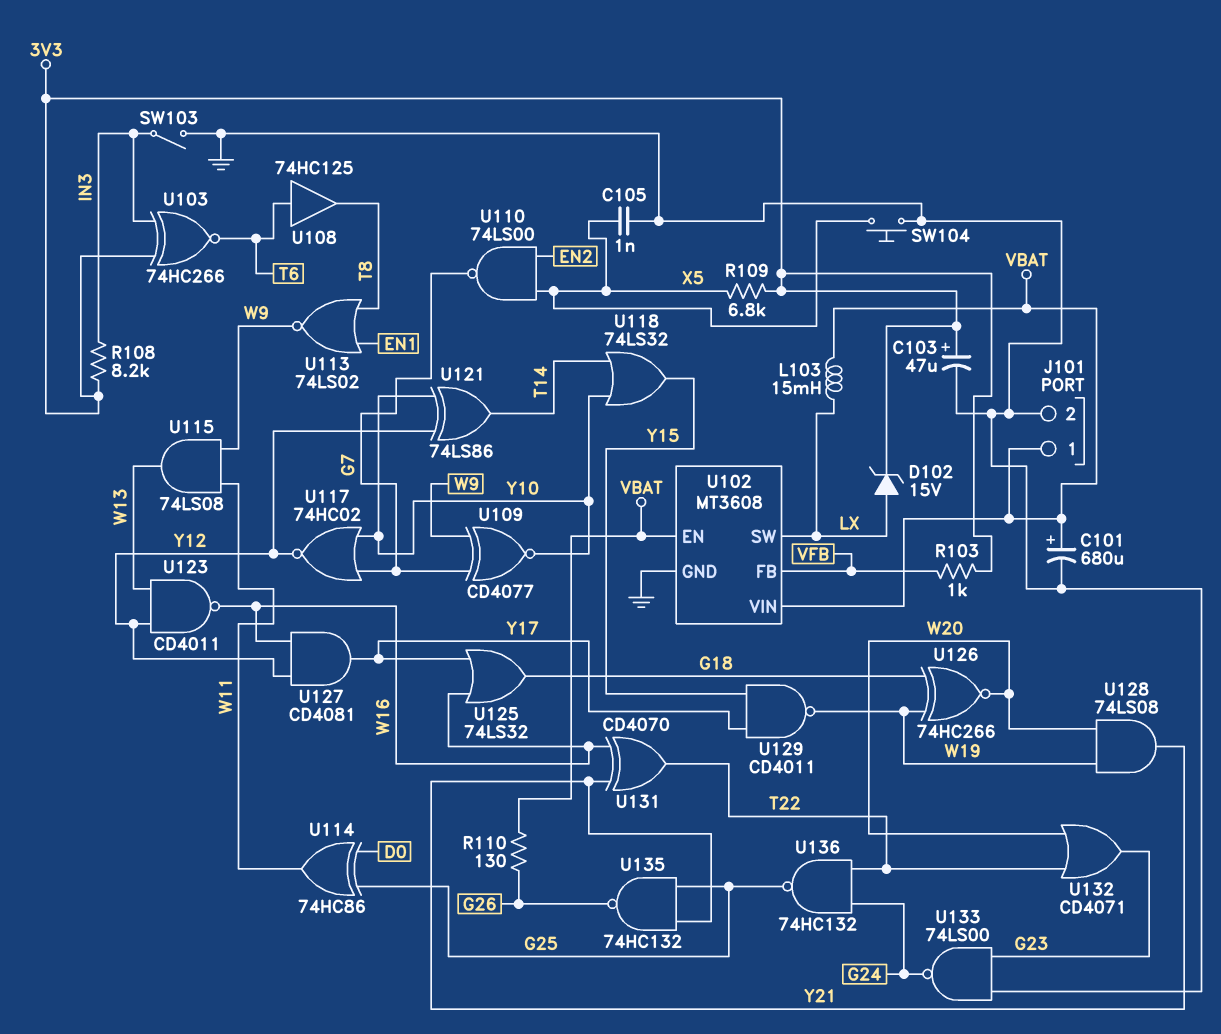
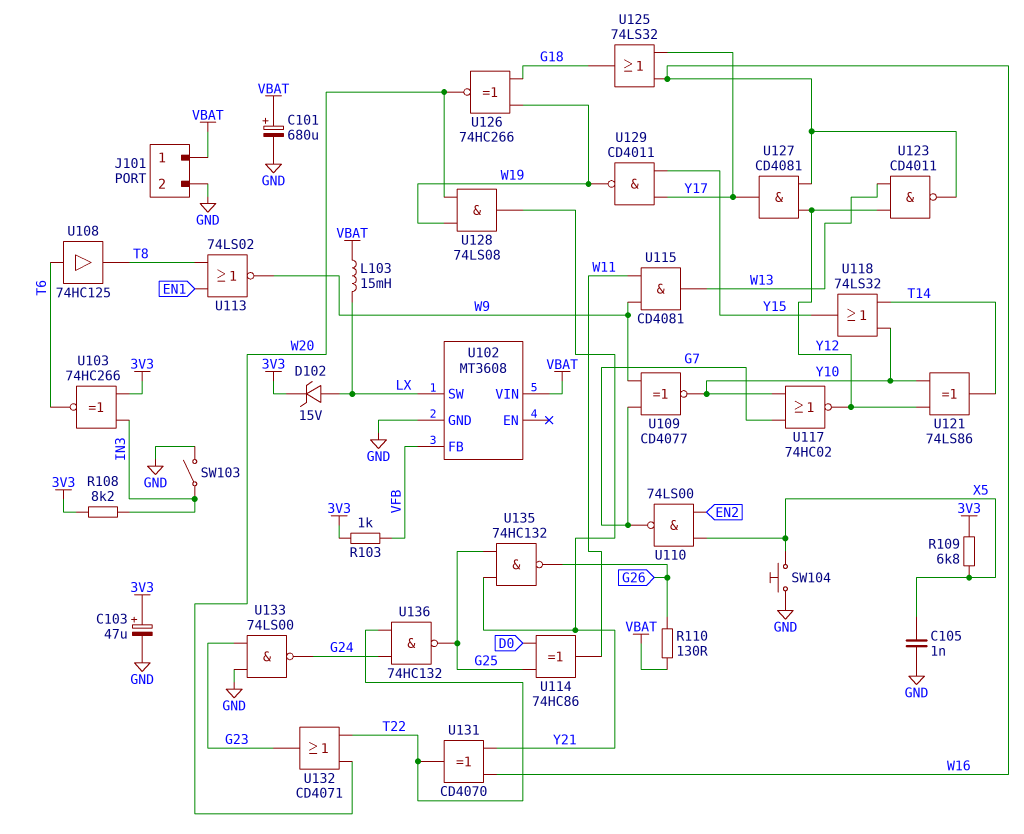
U102 pin EN: VBAT -> none
U115: AND 74LS08 (in W9, in W11, out W13) -> AND CD4081 (in W9, in W11, out W13)

